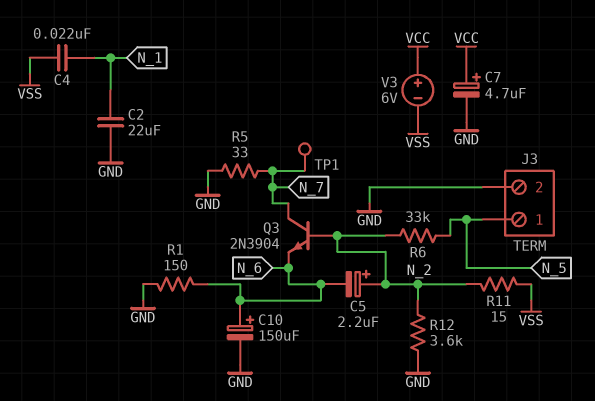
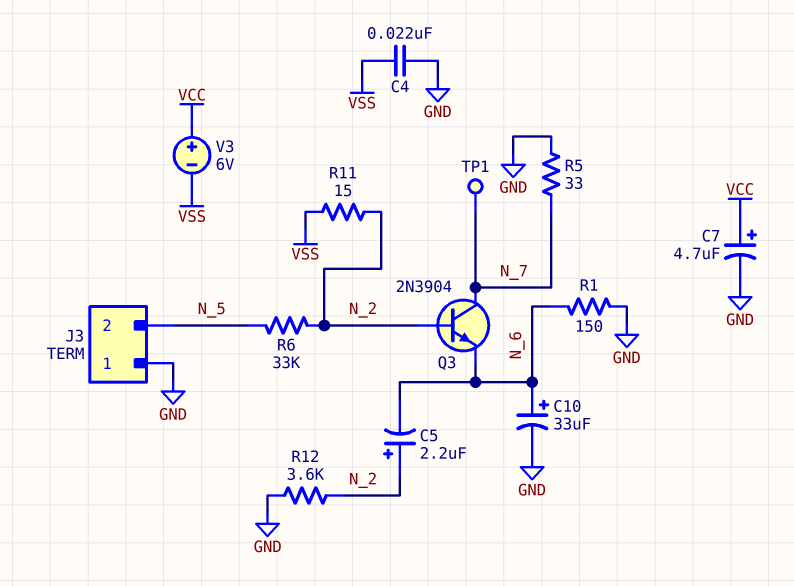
C2: 22uF (GND, N_1) -> none
C4: 22nF (N_1, VSS) -> 22nF (GND, VSS)
C10: 150uF (plus N_6, minus GND) -> 33uF (plus N_6, minus GND)
J3 pin 1: N_5 -> GND
J3 pin 2: GND -> N_5

